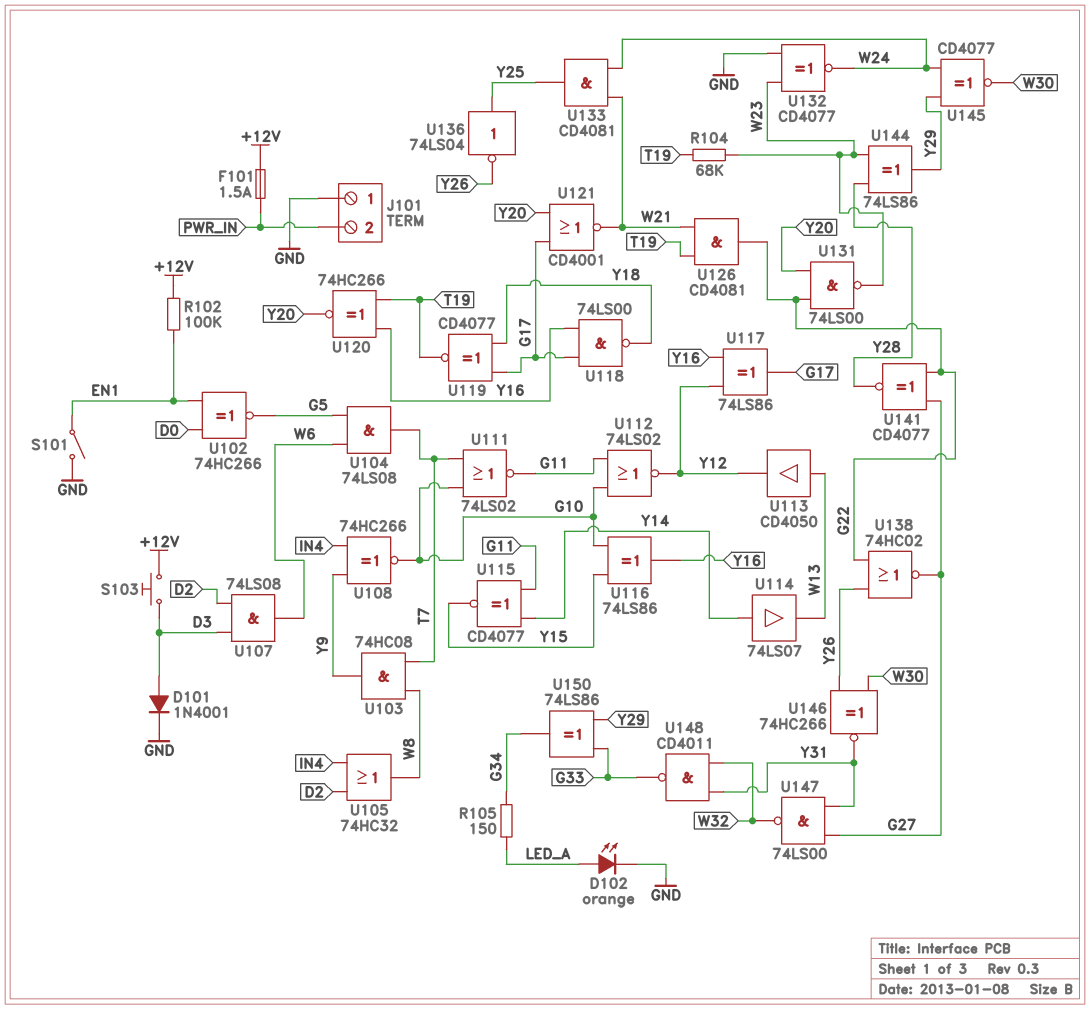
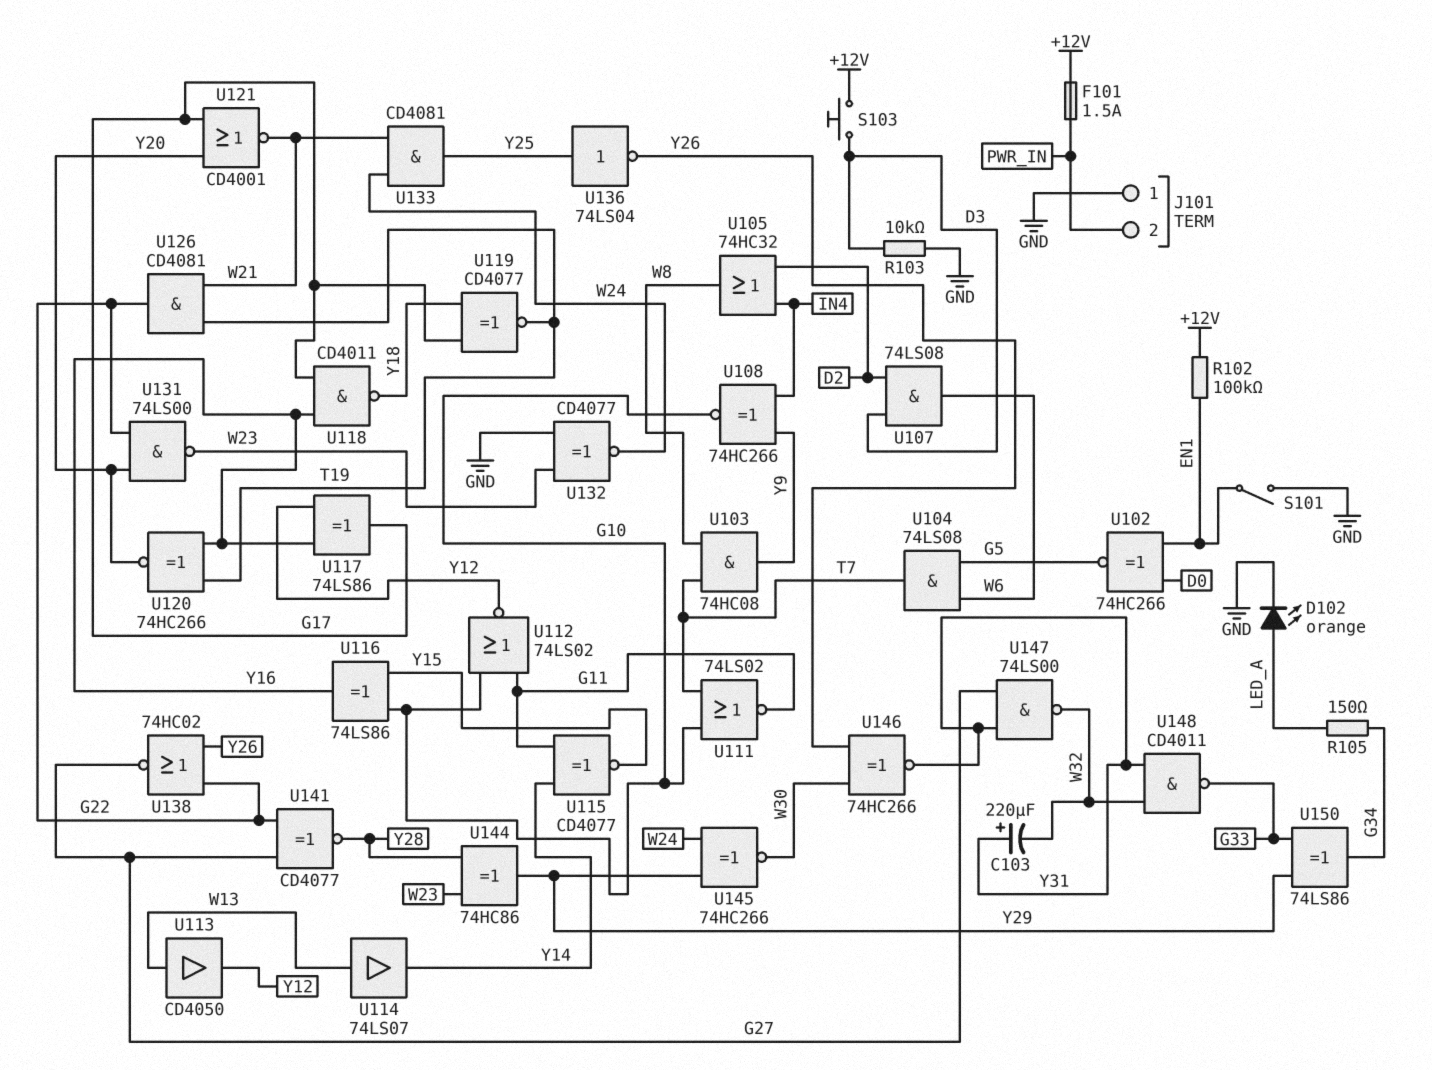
C103: none -> 220uF (plus Y31, minus W32)
D101: diode 1N4001 (A D3, K GND) -> none
R103: none -> 10k (D3, GND)
R104: 68k (T19, W23) -> none
U114: buffer 74LS07 (in Y14, out W13) -> buffer 74LS07 (in W13, out Y14)
U118: NAND 74LS00 (in G17, in Y16, out Y18) -> NAND CD4011 (in G17, in Y16, out Y18)
U144: XOR 74LS86 (in W23, in Y28, out Y29) -> XOR 74HC86 (in W23, in Y28, out Y29)
U145: XNOR CD4077 (in W24, in Y29, out W30) -> XNOR 74HC266 (in W24, in Y29, out W30)

